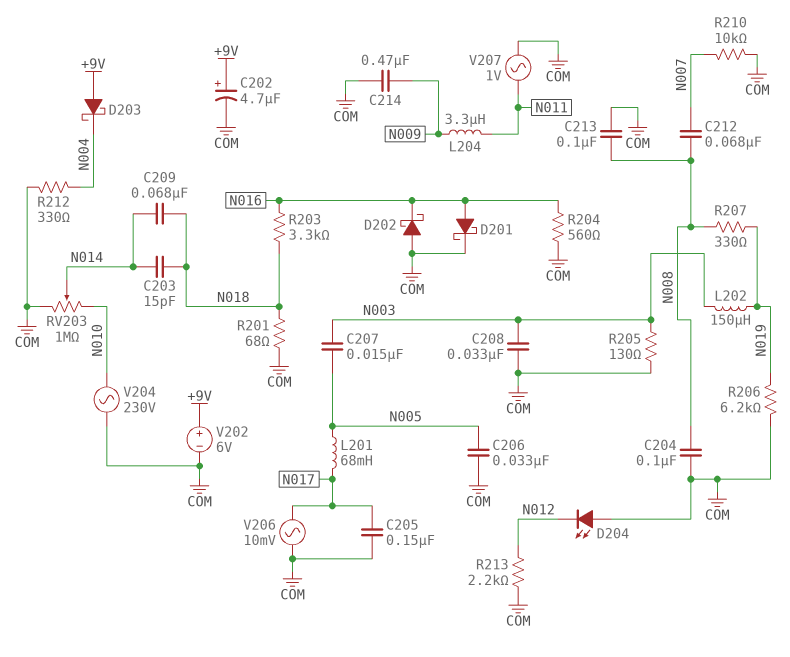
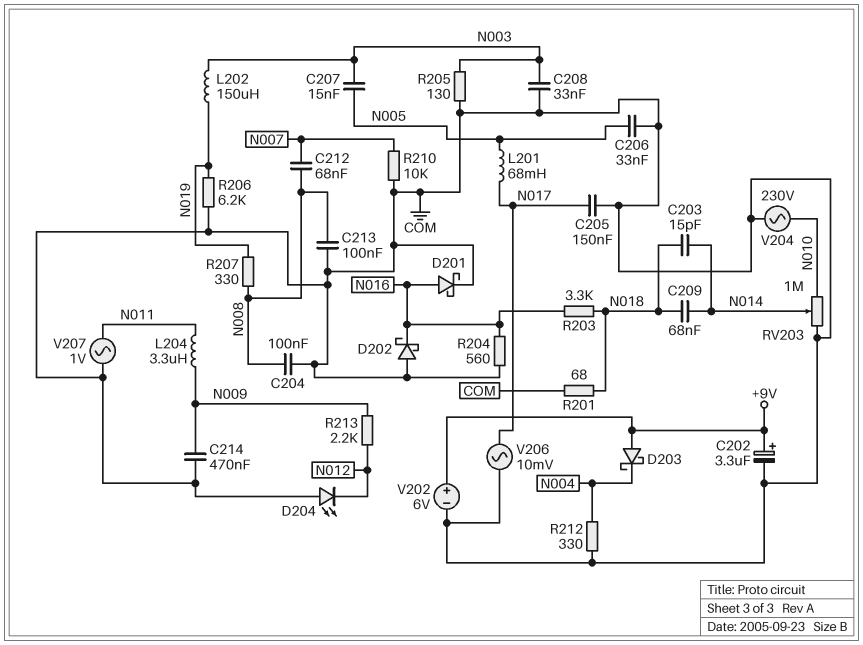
C202: 4.7uF (plus +9V, minus COM) -> 3.3uF (plus +9V, minus COM)
R213: 2.2k (COM, N012) -> 2.2k (N009, N012)

